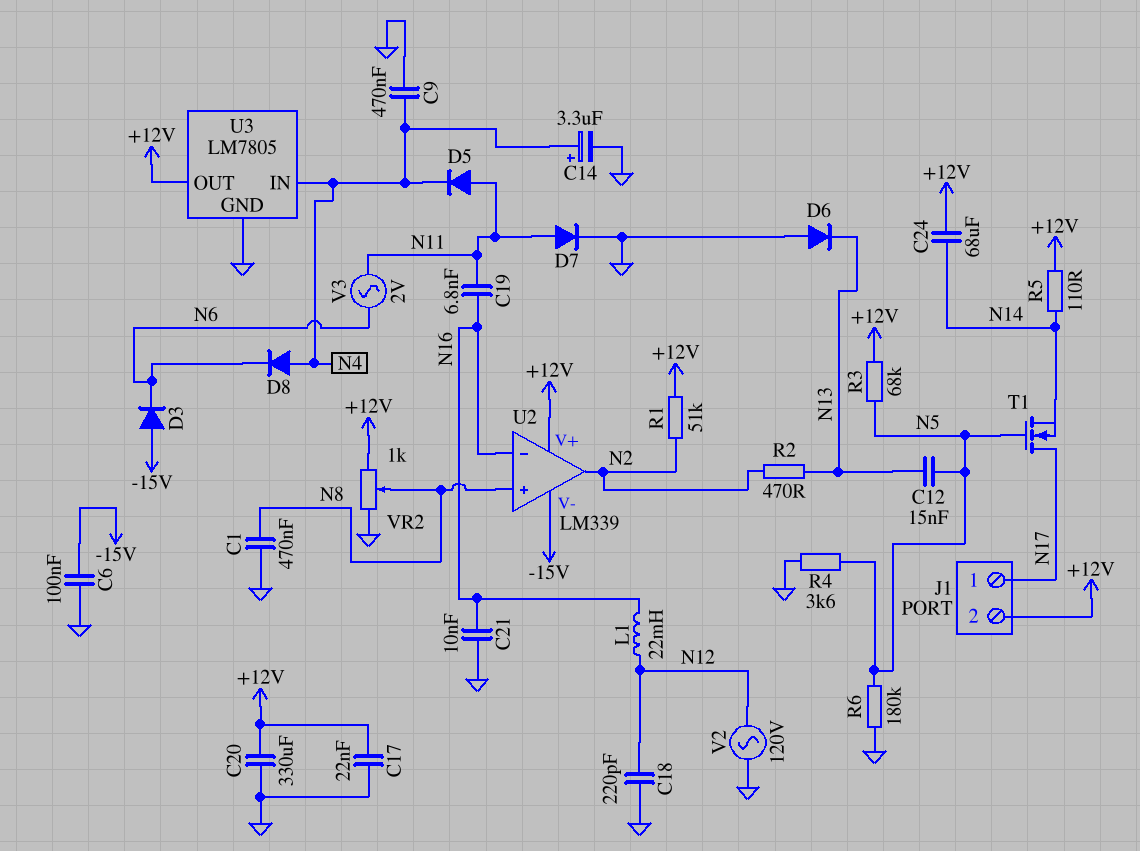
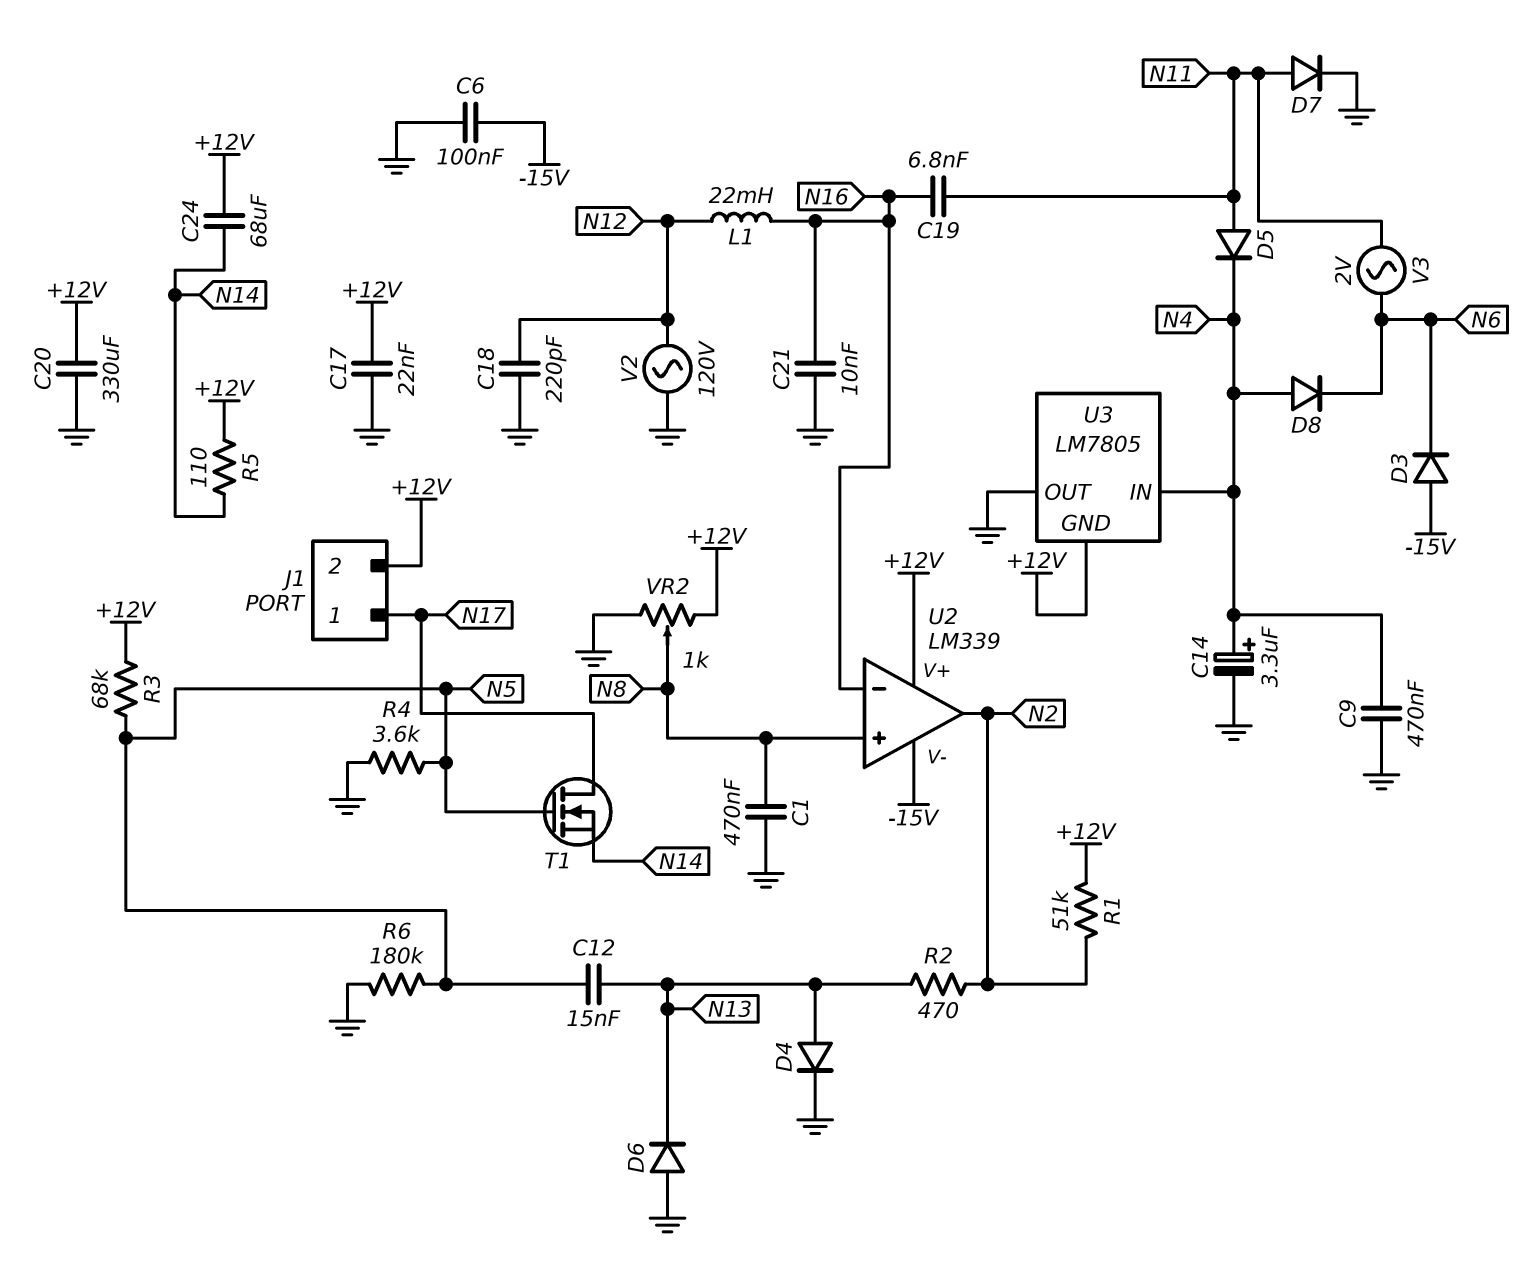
D4: none -> diode (A N13, K GND)
U3 pin GND: GND -> +12V
U3 pin OUT: +12V -> GND

